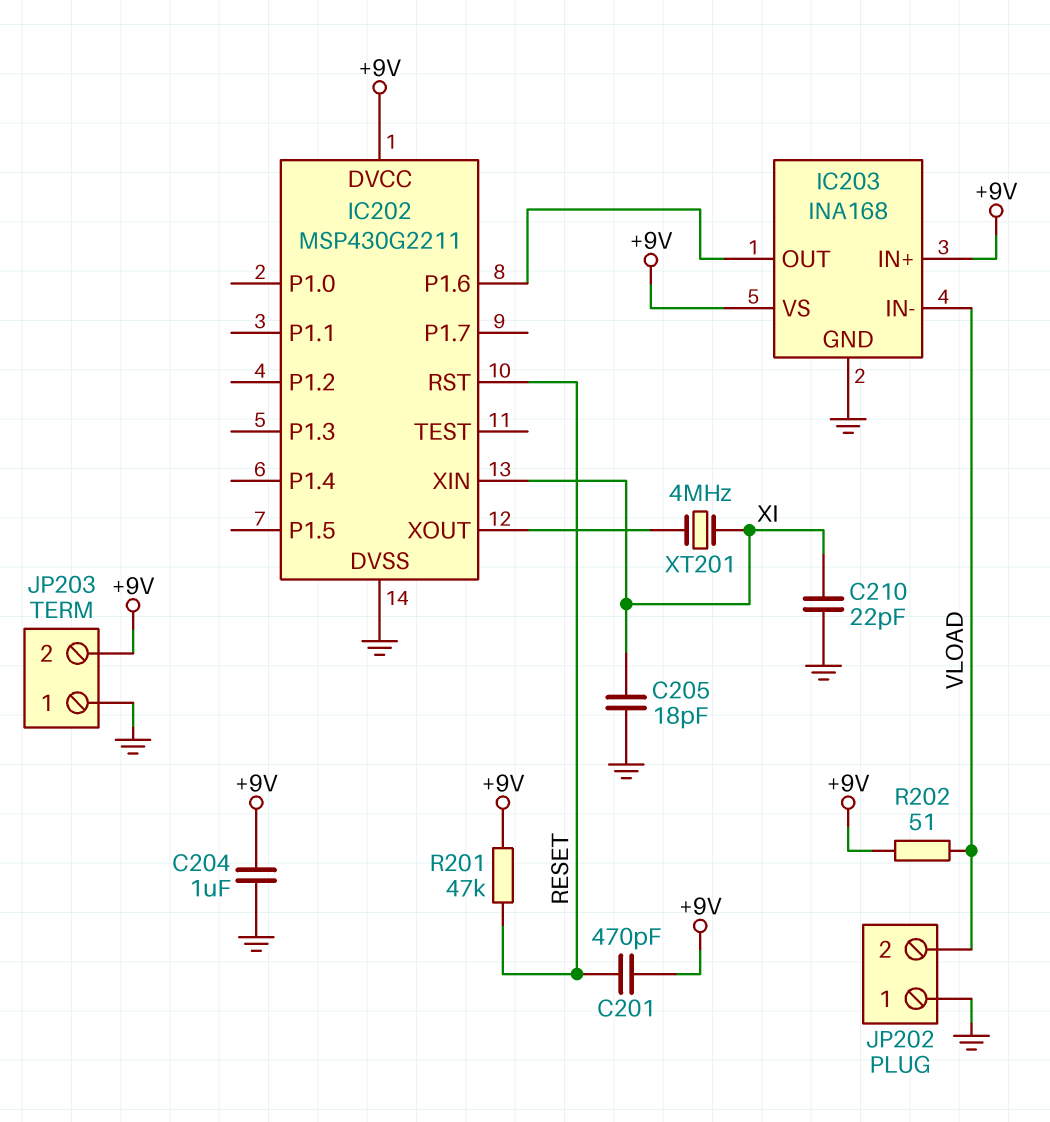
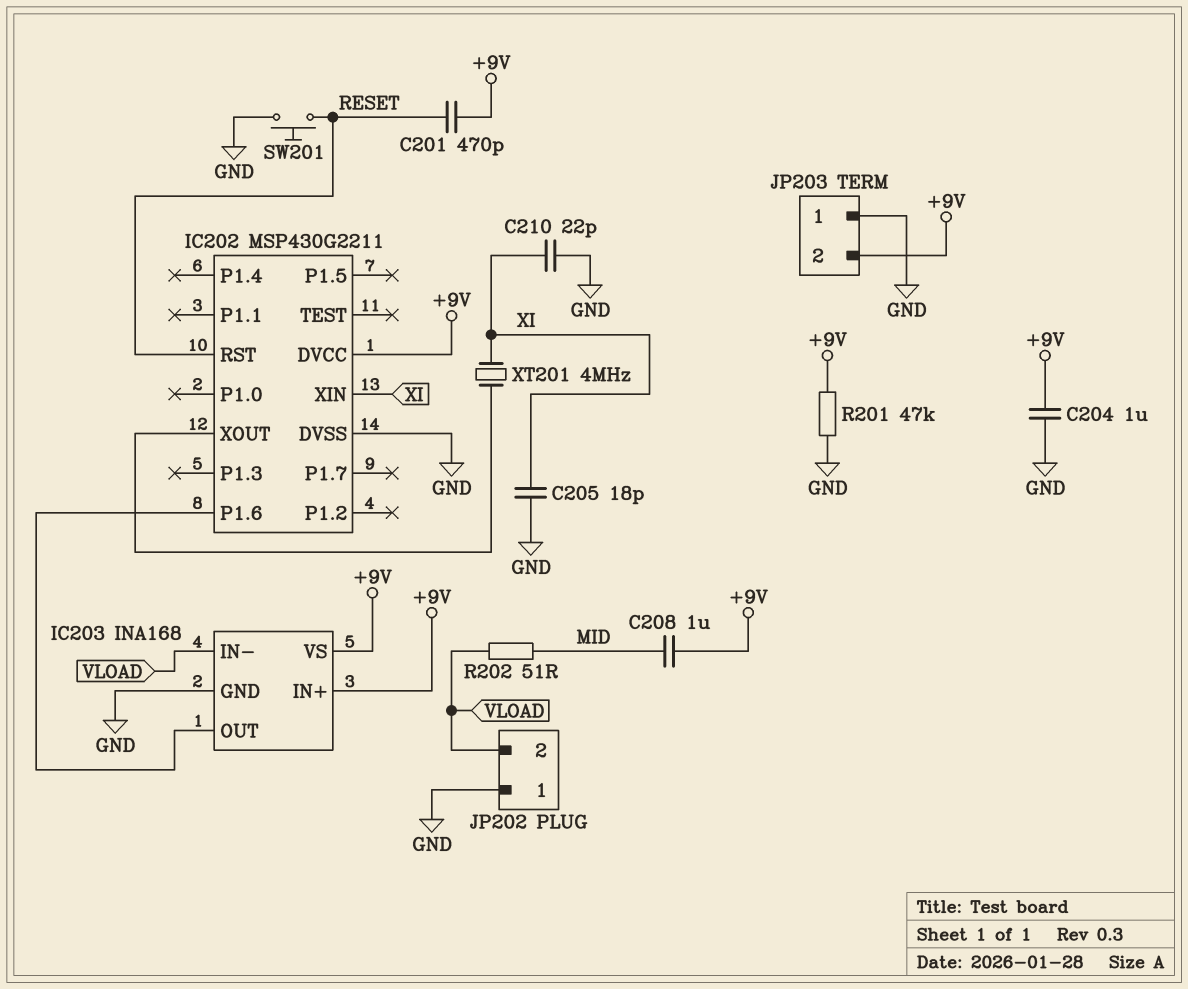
C208: none -> 1uF (+9V, MID)
R201: 47k (+9V, RESET) -> 47k (+9V, GND)
R202: 51 (+9V, VLOAD) -> 51 (MID, VLOAD)
SW201: none -> button (GND, RESET)

